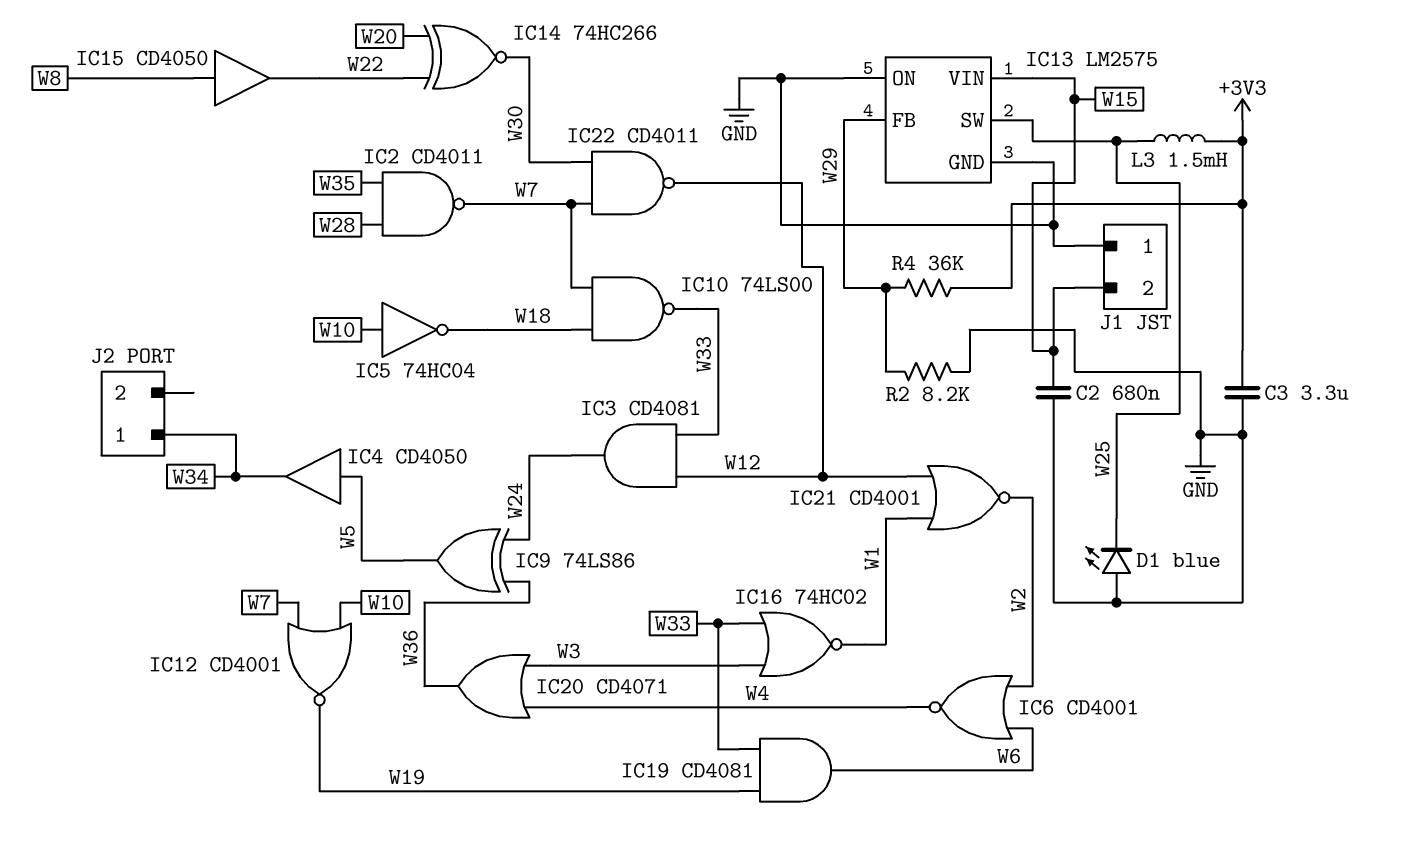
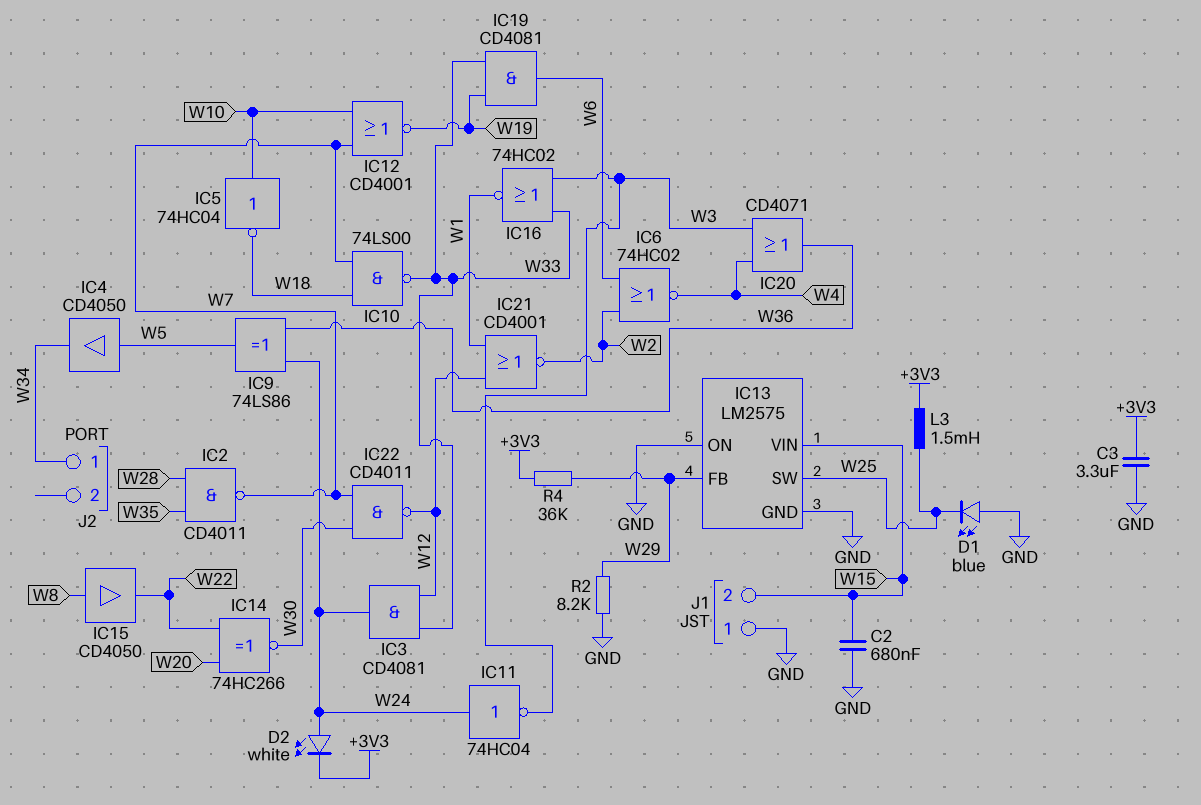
D2: none -> LED white (A W24, K +3V3)
IC6: NOR CD4001 (in W2, in W6, out W4) -> NOR 74HC02 (in W2, in W6, out W4)
IC11: none -> NOT 74HC04 (in W24, out W3)

